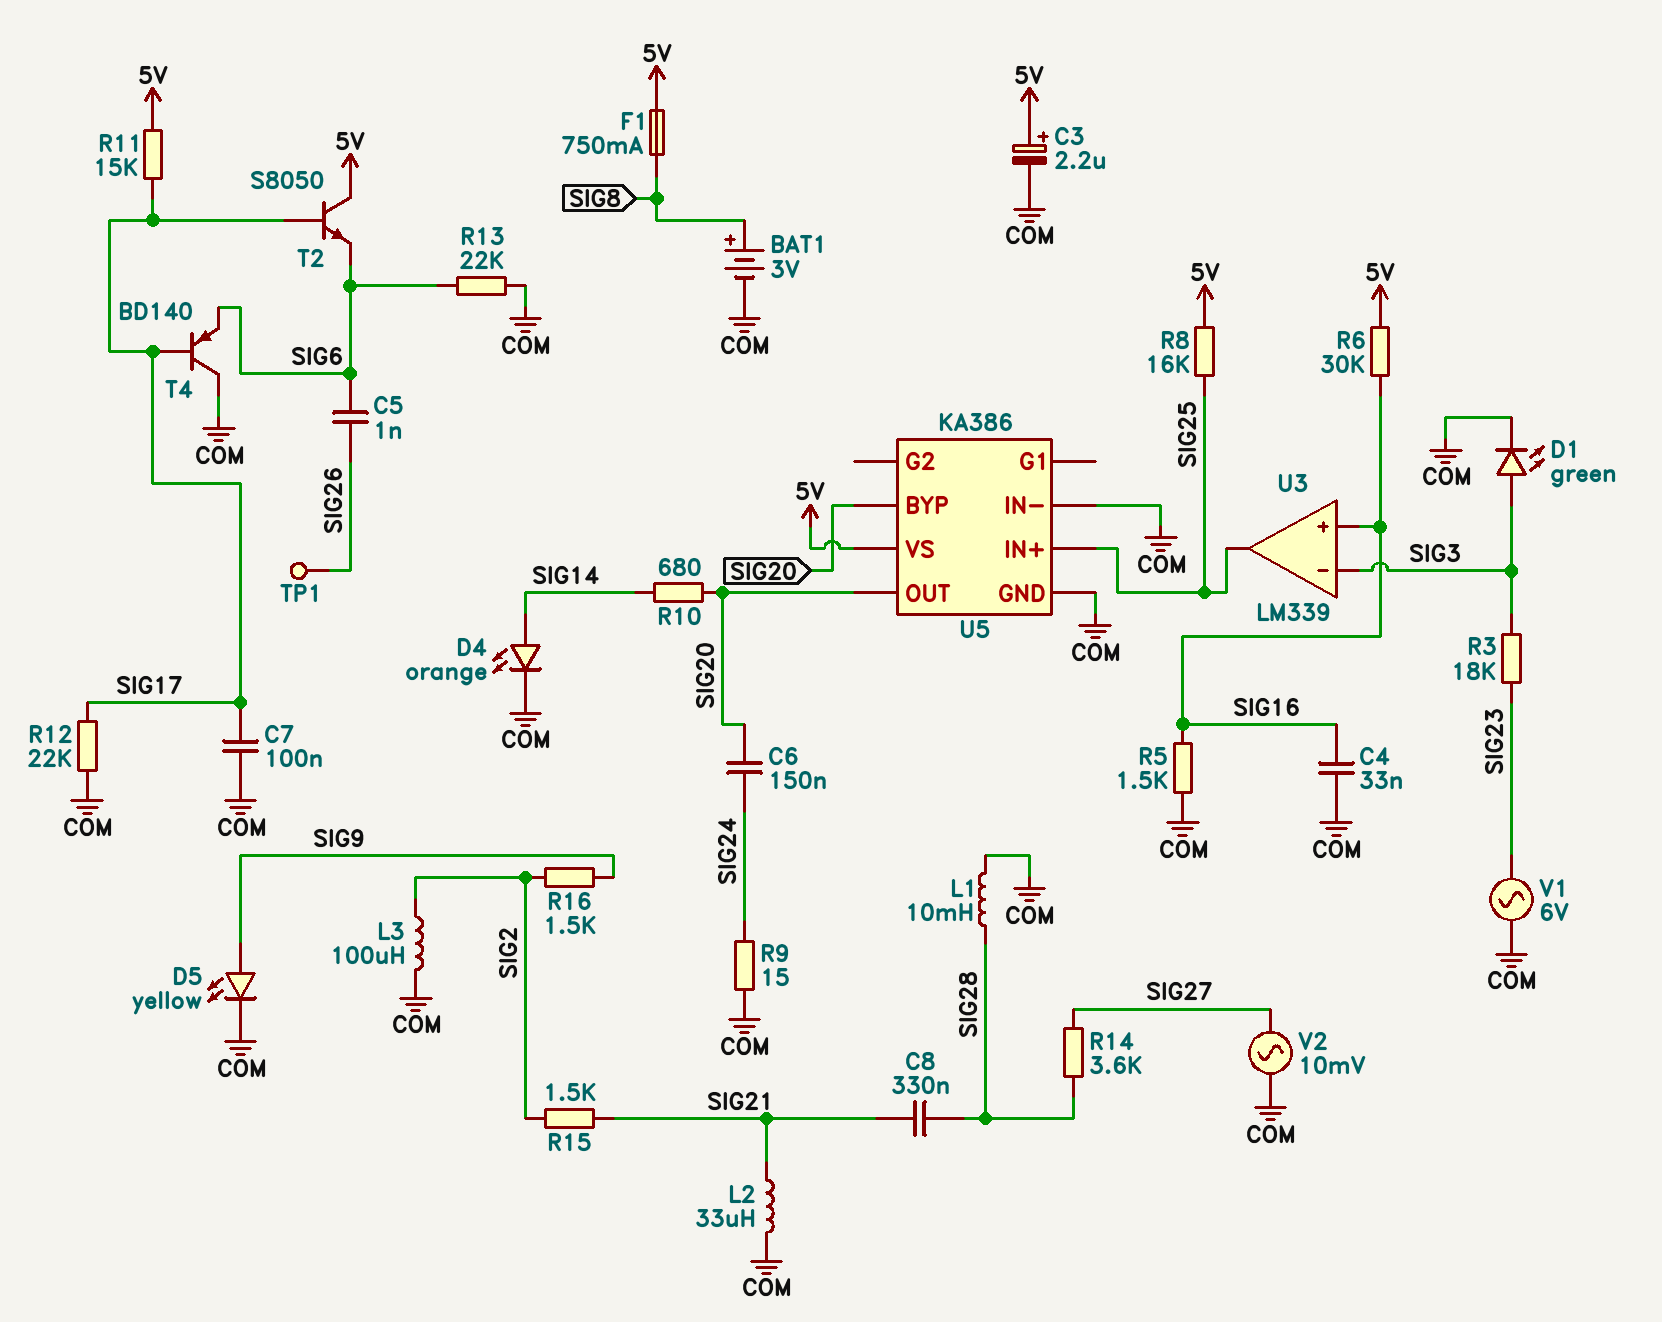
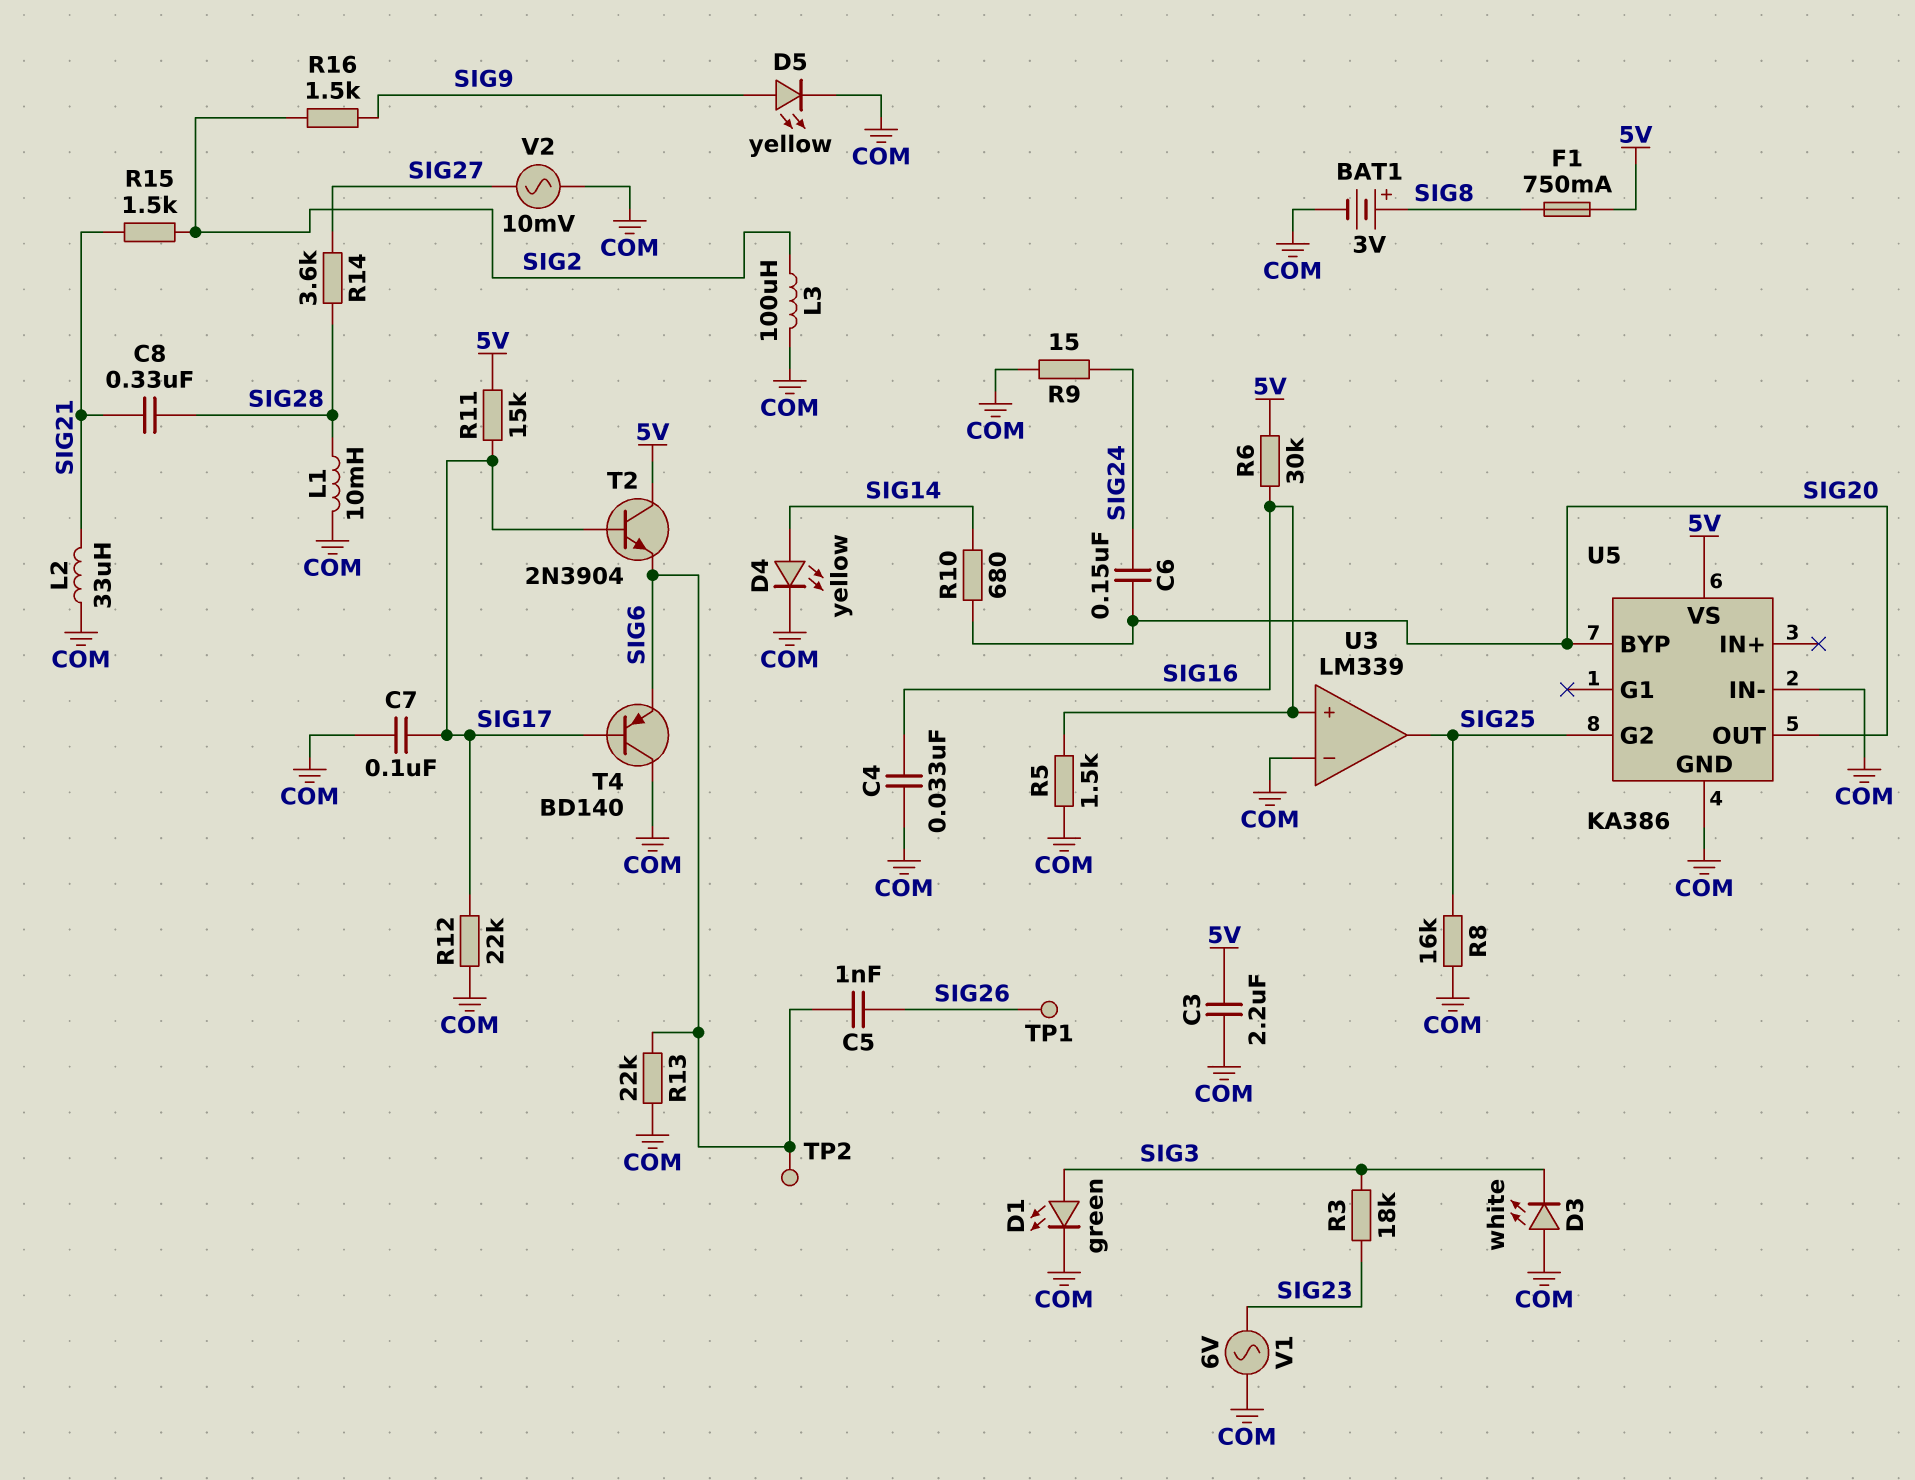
C3: 2.2uF (plus 5V, minus COM) -> 2.2uF (5V, COM)
D3: none -> LED white (A COM, K SIG3)
D4: LED orange (A SIG14, K COM) -> LED yellow (A SIG14, K COM)
R8: 16k (5V, SIG25) -> 16k (COM, SIG25)
T2: NPN S8050 (B SIG17, C 5V, E SIG6) -> NPN 2N3904 (B SIG17, C 5V, E SIG6)
TP2: none -> test point (SIG6)
U3 pin in-: SIG3 -> COM
U5 pin G2: none -> SIG25
U5 pin IN+: SIG25 -> none

